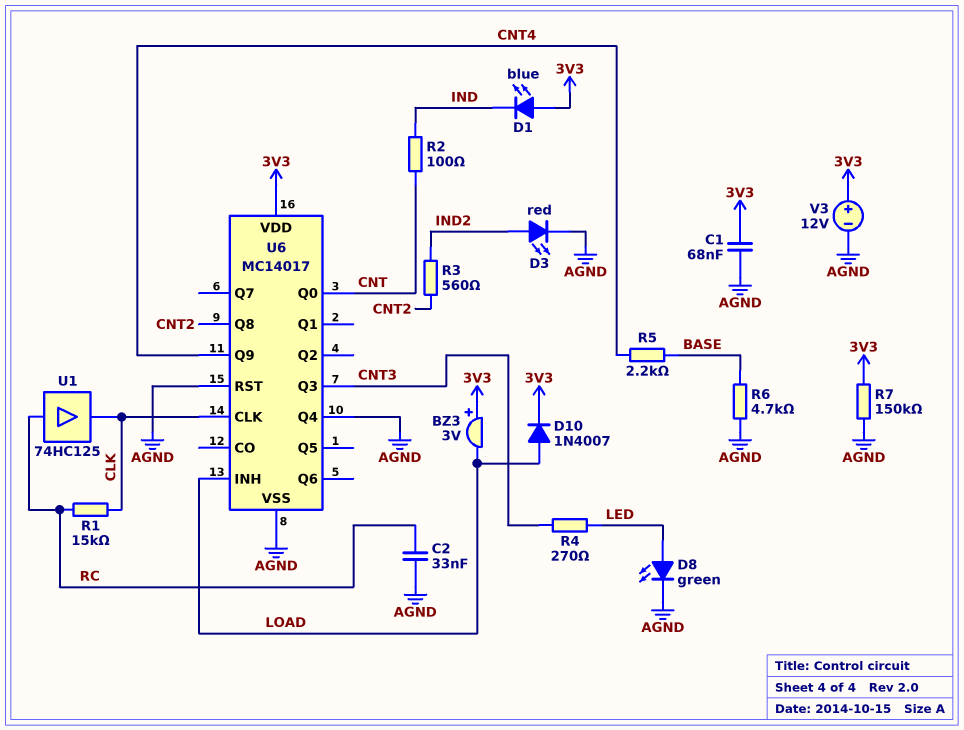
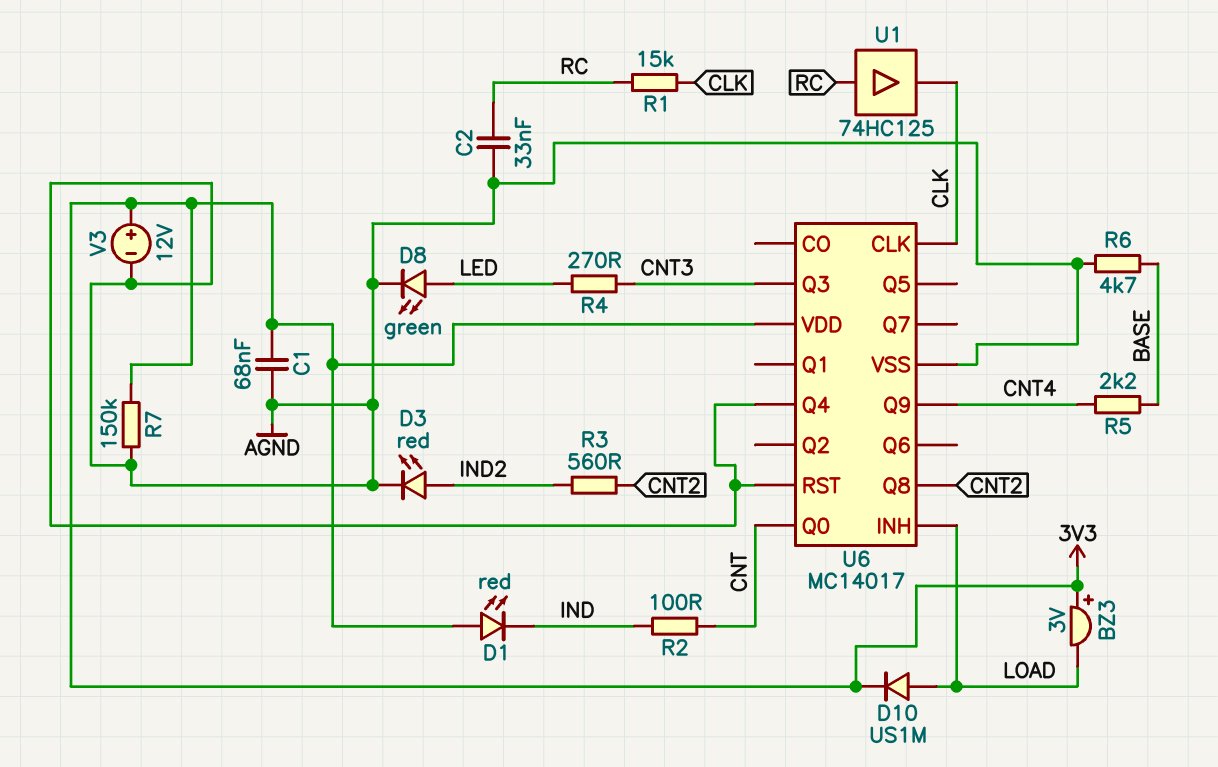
D1: LED blue (A 3V3, K IND) -> LED red (A 3V3, K IND)
D10: diode 1N4007 (A LOAD, K 3V3) -> diode US1M (A LOAD, K 3V3)

